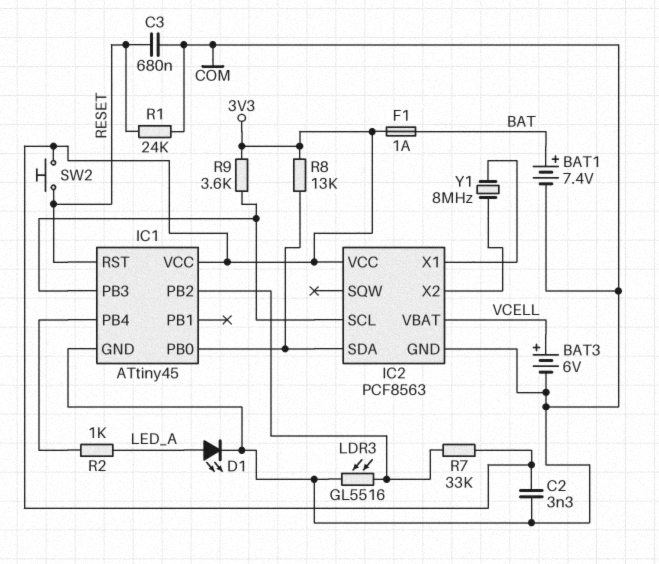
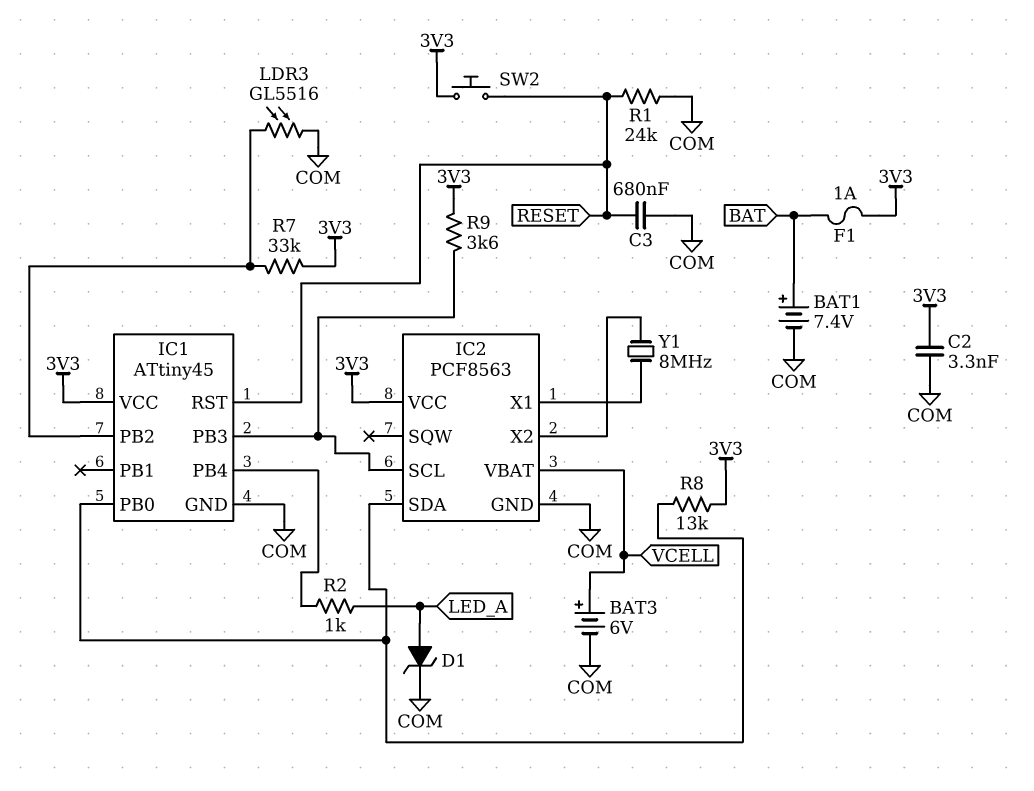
D1: LED (A LED_A, K COM) -> zener (A LED_A, K COM)

